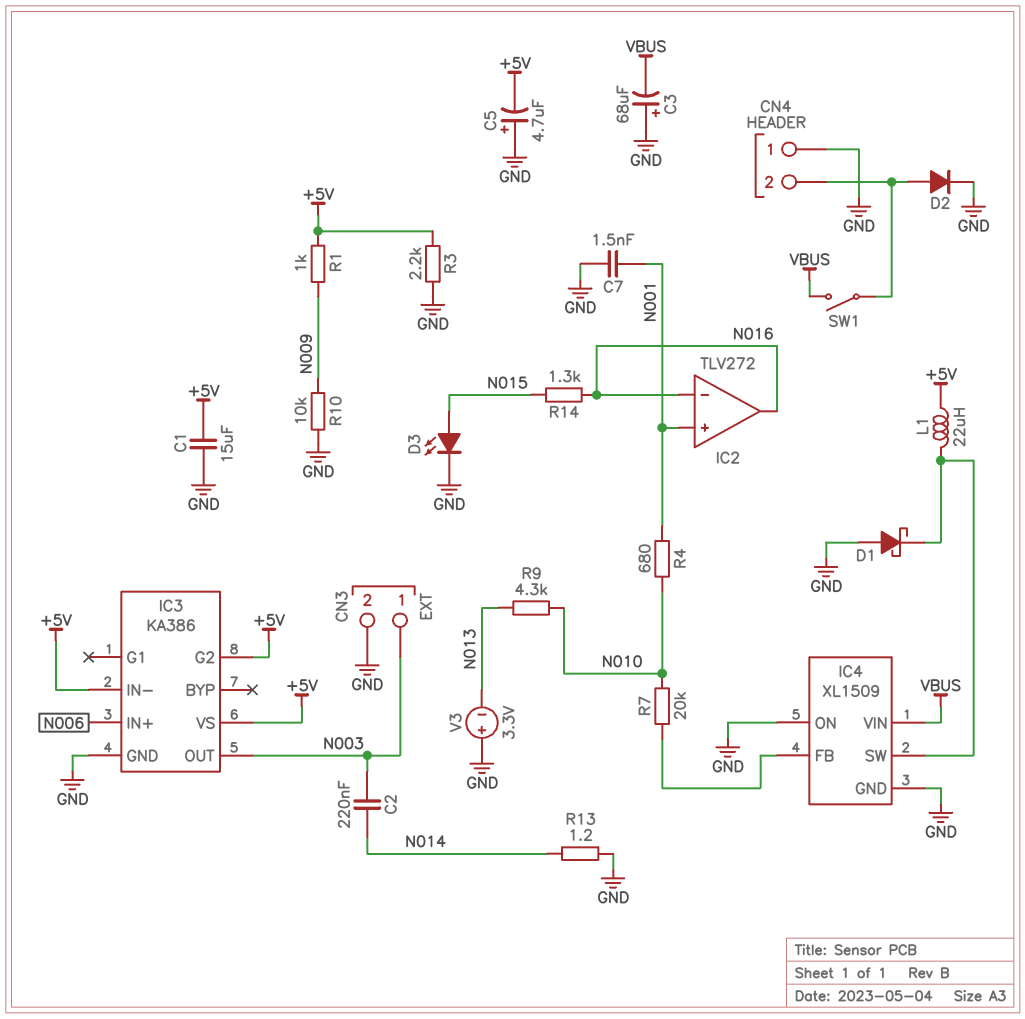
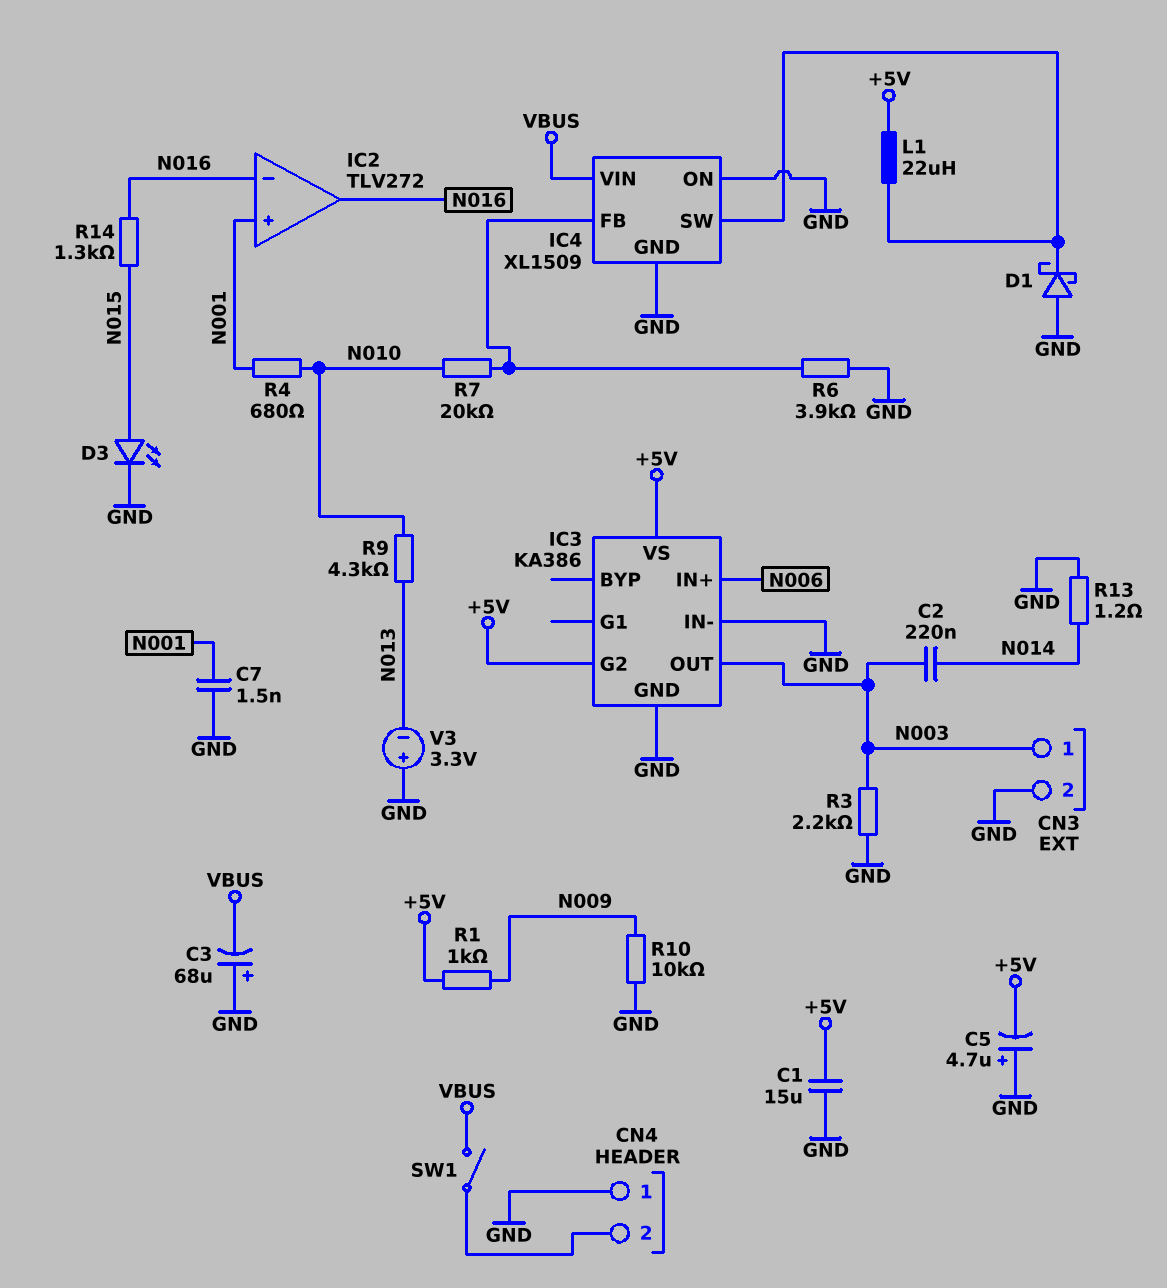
D2: diode (A CN4/2, K GND) -> none
IC3 pin IN-: +5V -> GND
R3: 2.2k (+5V, GND) -> 2.2k (GND, N003)
R6: none -> 3.9k (GND, IC4/FB)

